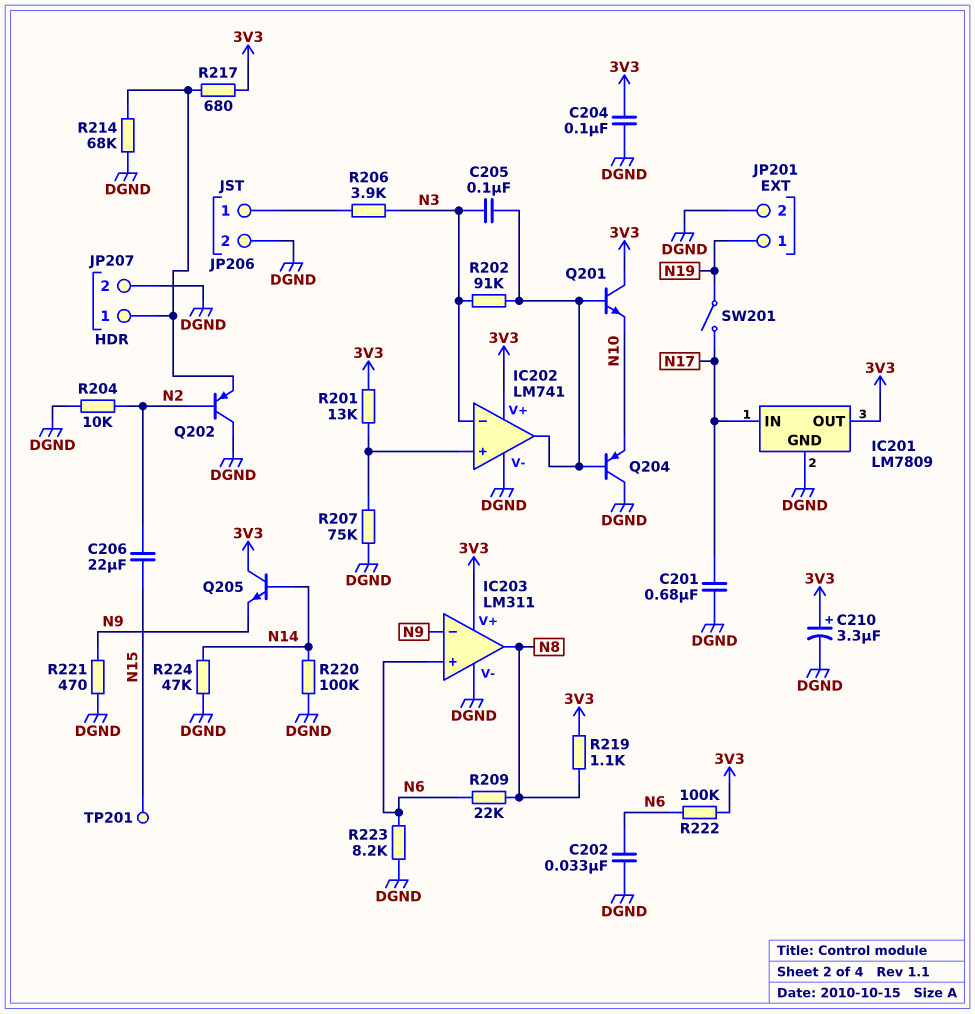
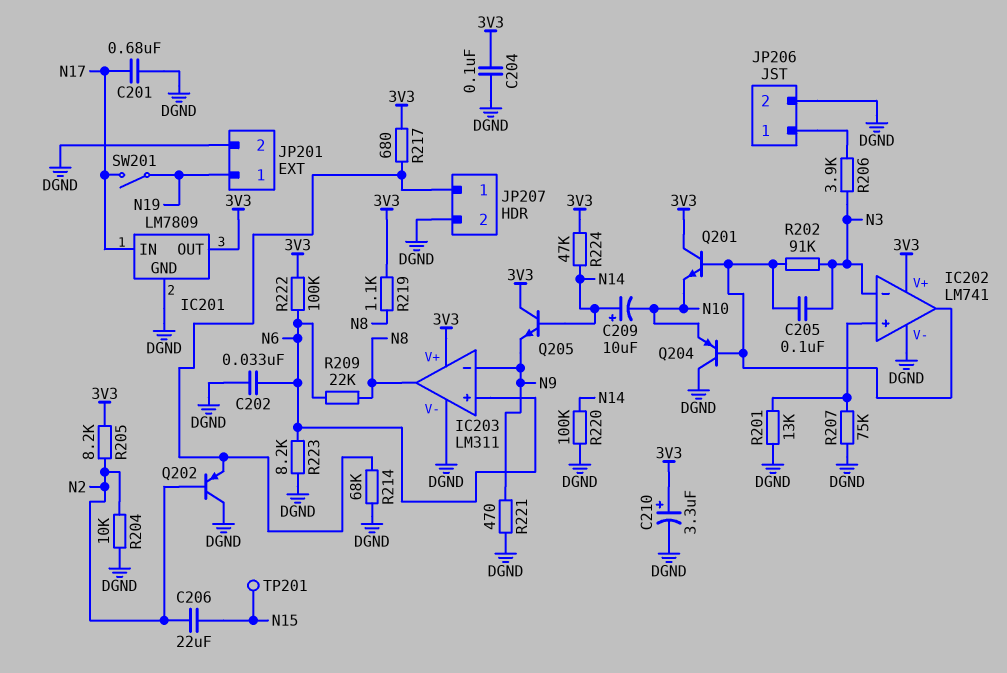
C209: none -> 10uF (plus N14, minus N10)
R201: 13k (3V3, IC202/in+) -> 13k (DGND, IC202/in+)
R205: none -> 8.2k (3V3, N2)
R224: 47k (DGND, N14) -> 47k (3V3, N14)

